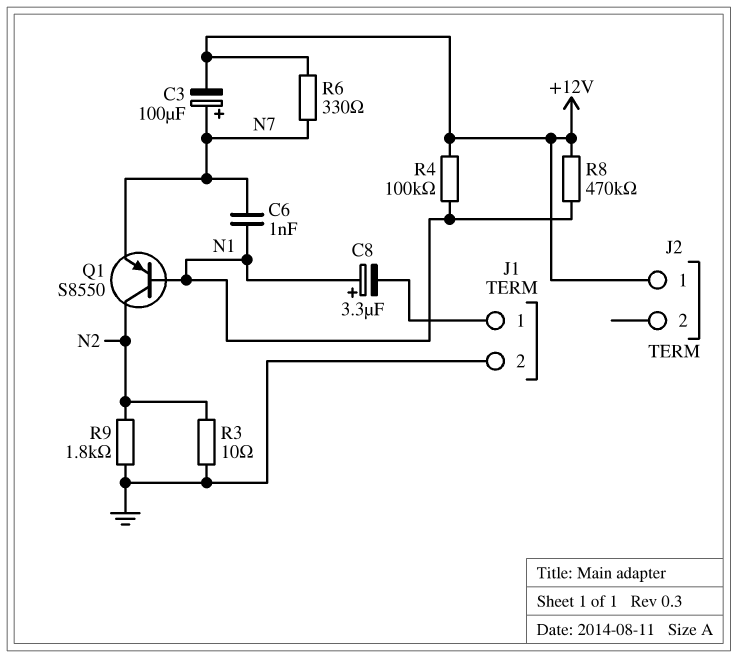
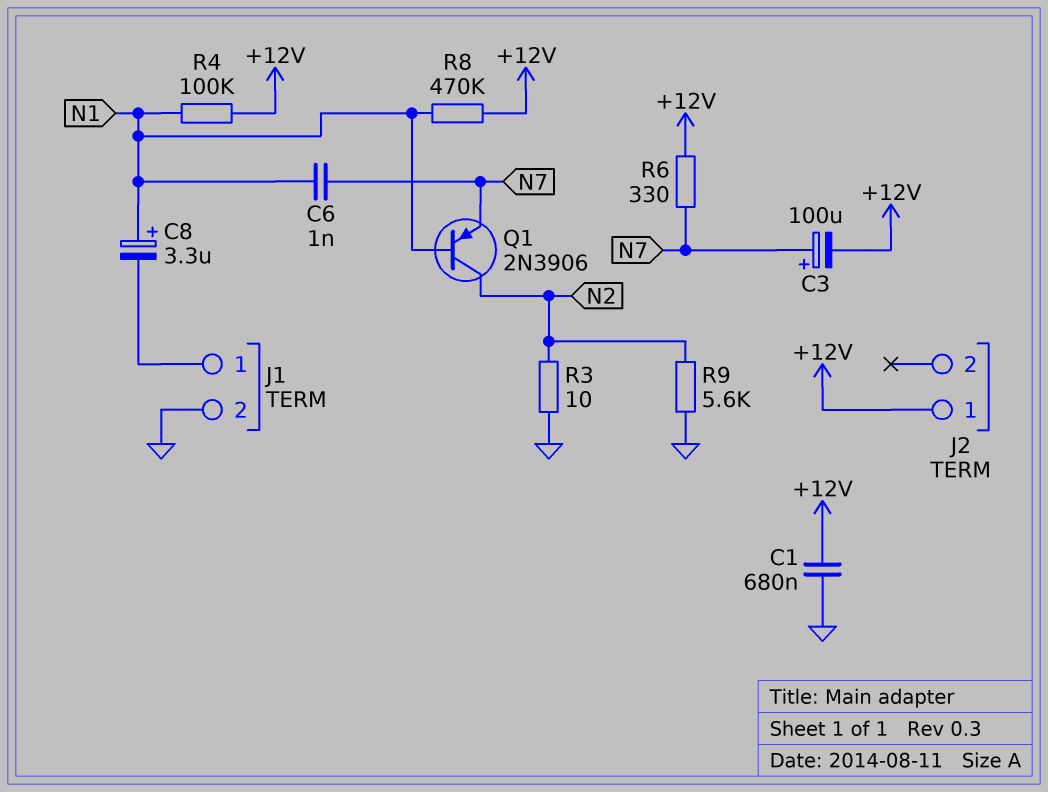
C1: none -> 680nF (+12V, GND)
Q1: PNP S8550 (B N1, C N2, E N7) -> PNP 2N3906 (B N1, C N2, E N7)
R9: 1.8k (GND, N2) -> 5.6k (GND, N2)

